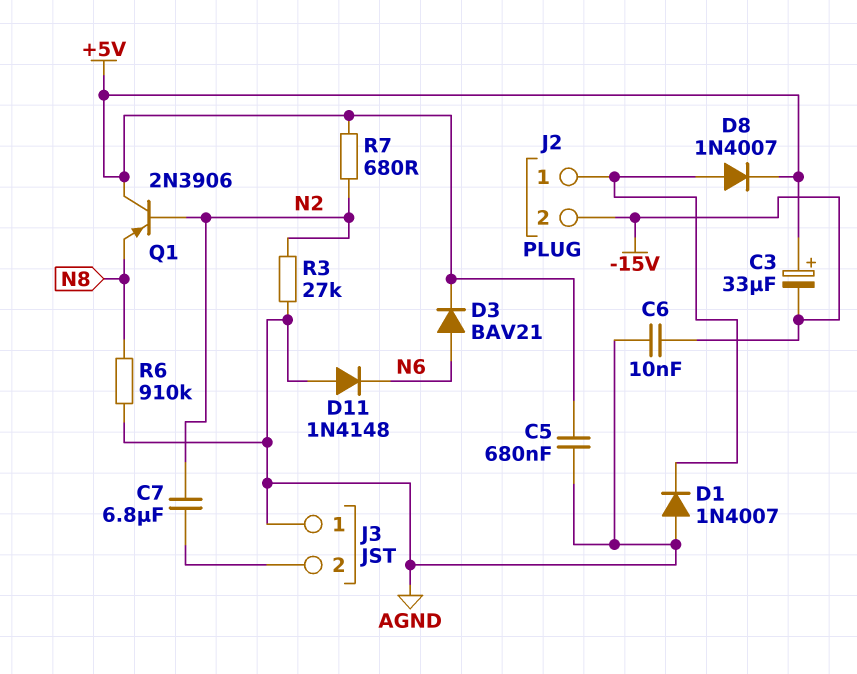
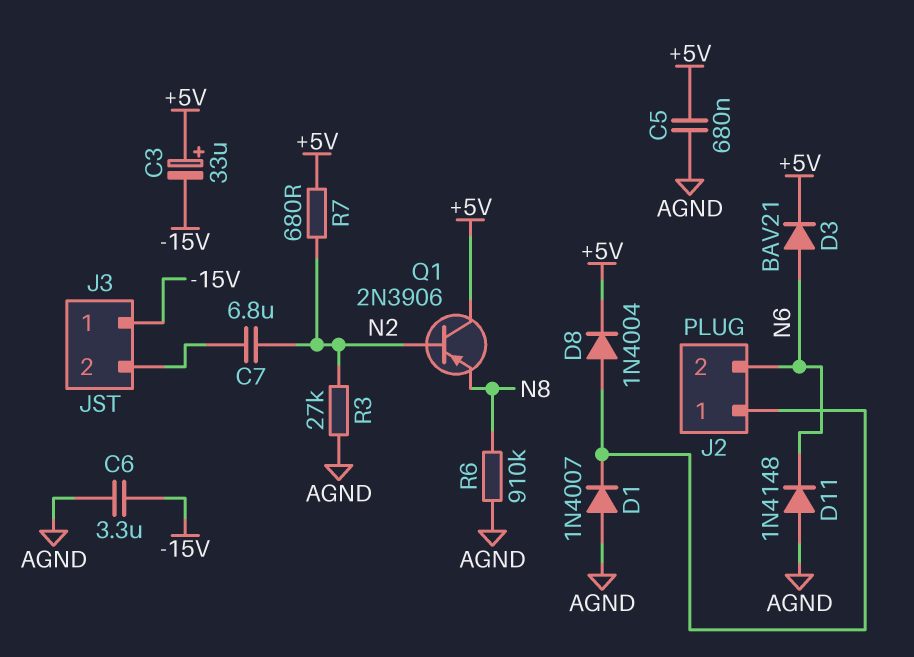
C6: 10nF (-15V, AGND) -> 3.3uF (-15V, AGND)
D8: diode 1N4007 (A J2/1, K +5V) -> diode 1N4004 (A J2/1, K +5V)
J2 pin 2: -15V -> N6
J3 pin 1: AGND -> -15V

